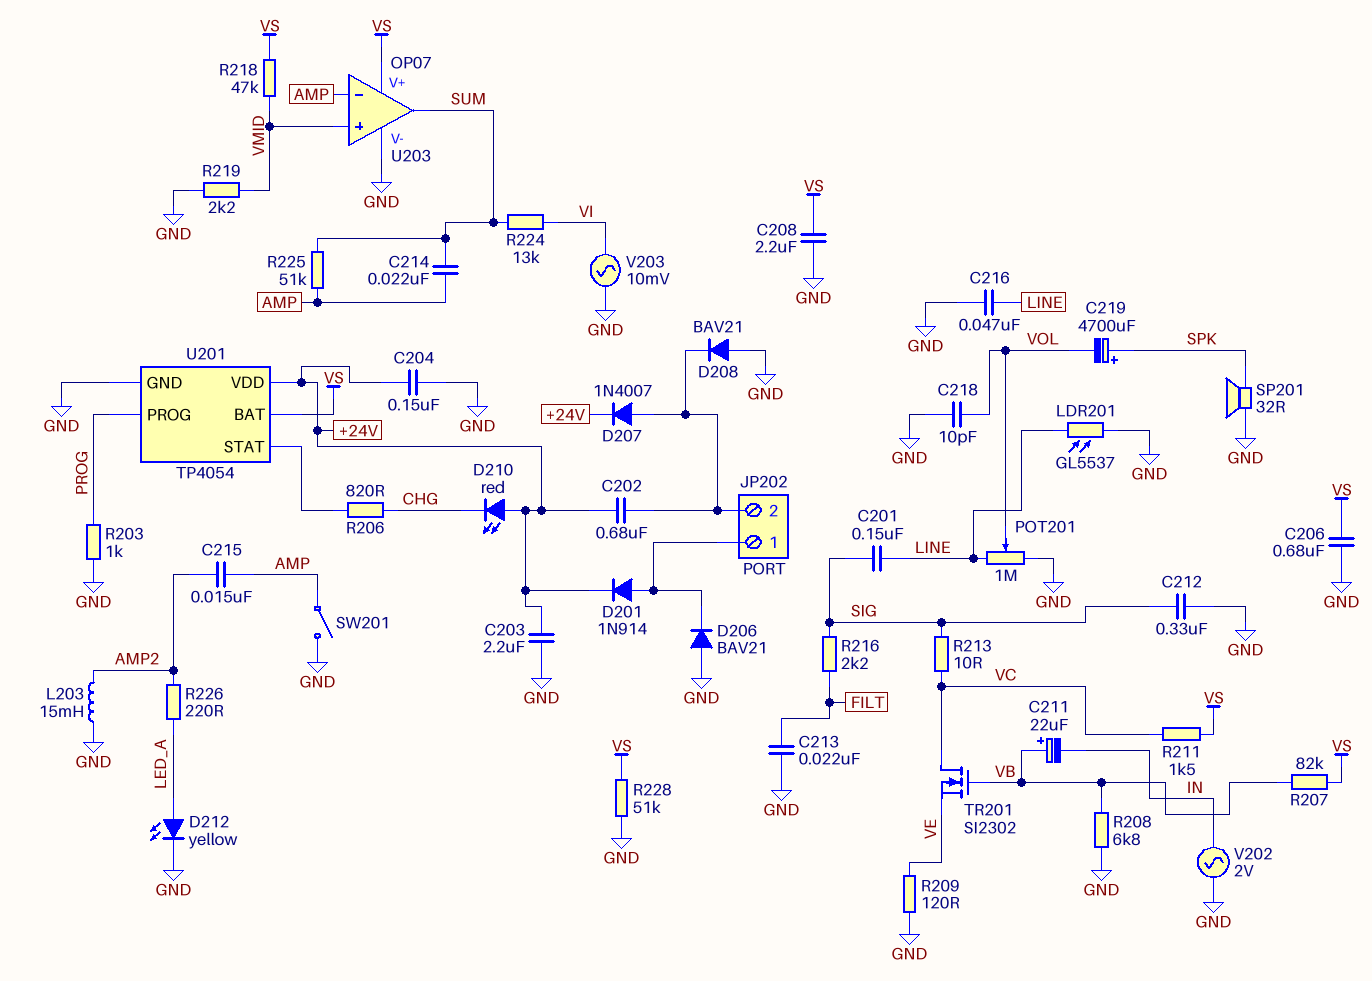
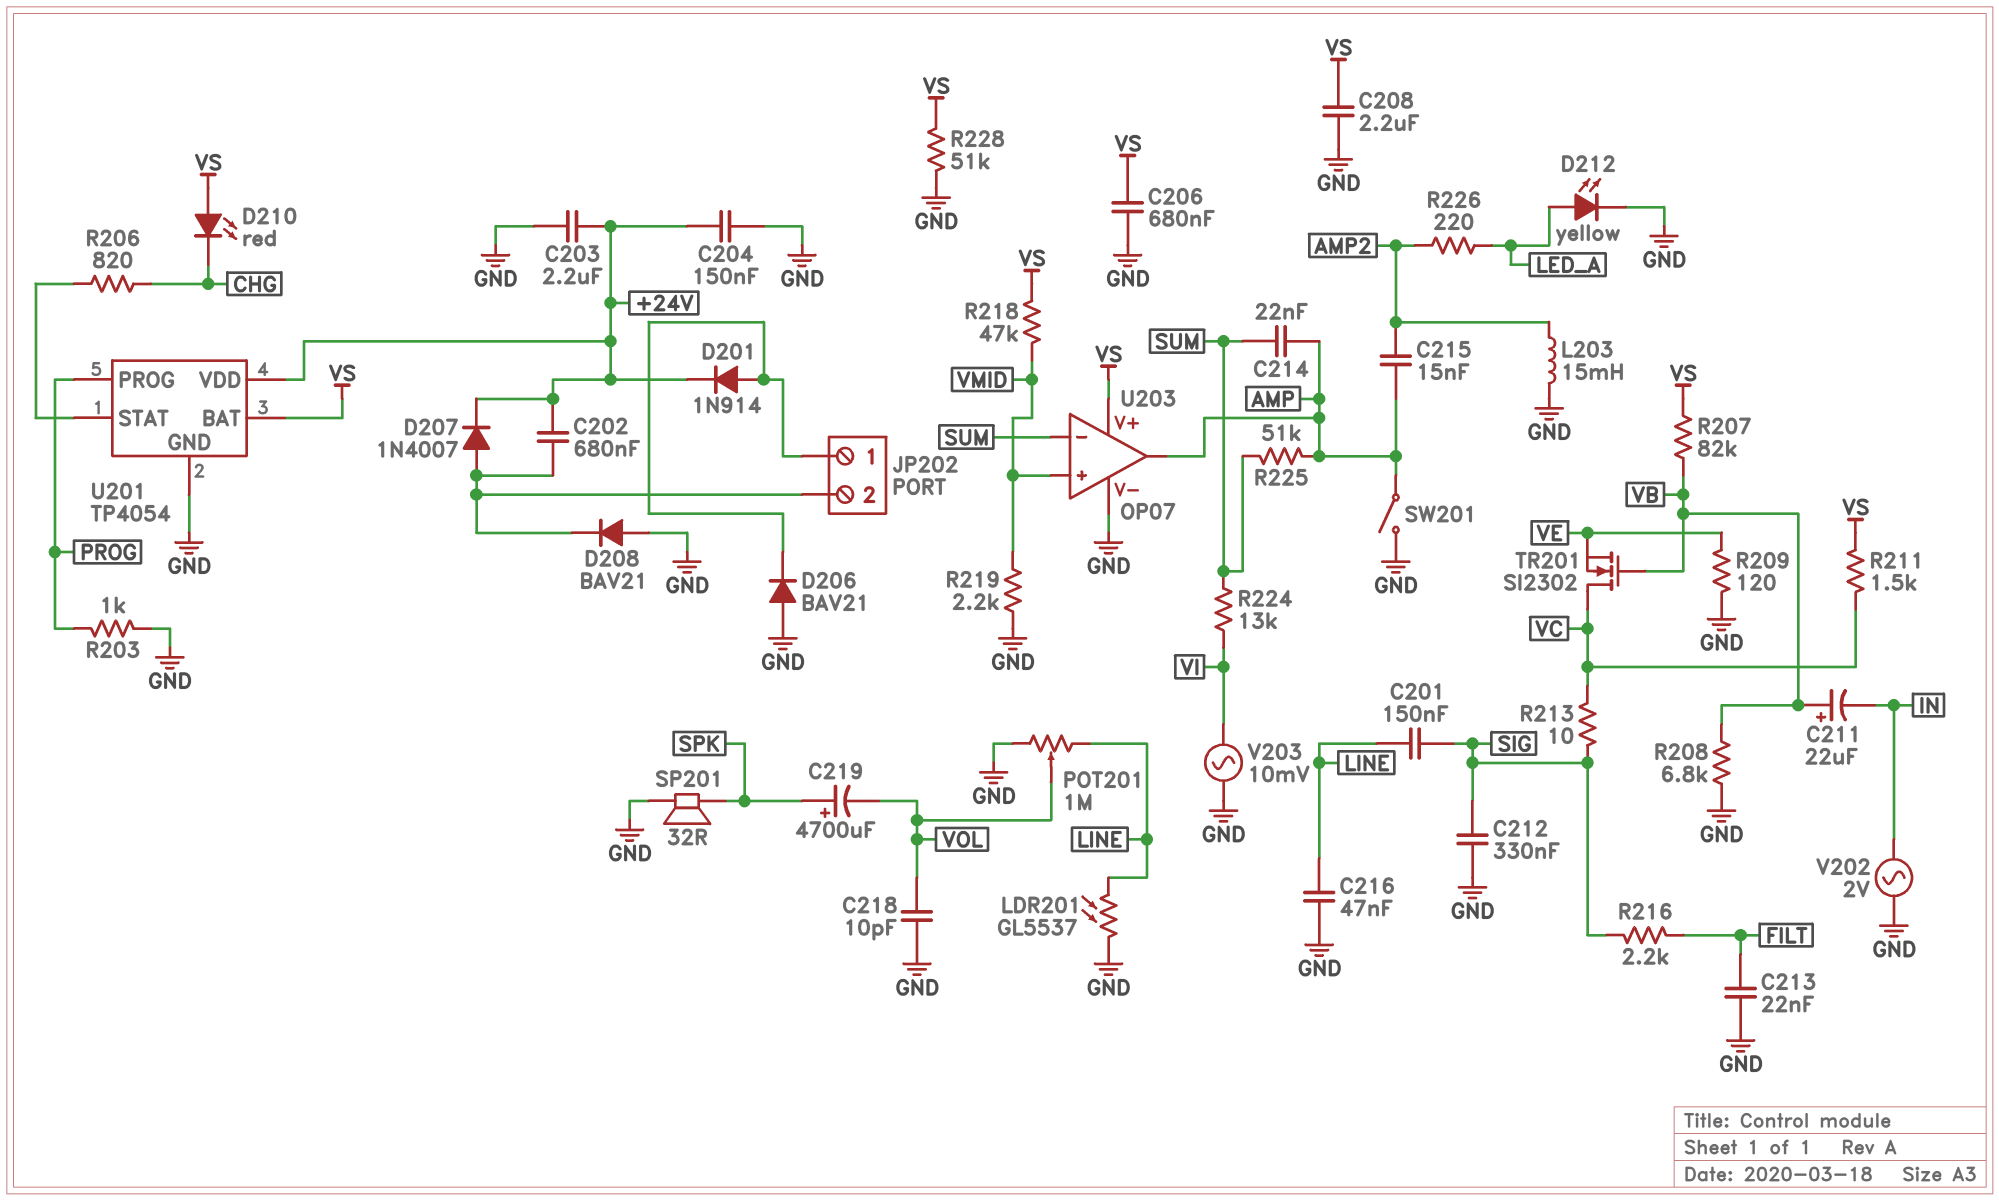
D210: LED red (A +24V, K CHG) -> LED red (A VS, K CHG)
U203 pin in-: AMP -> SUM
U203 pin out: SUM -> AMP

